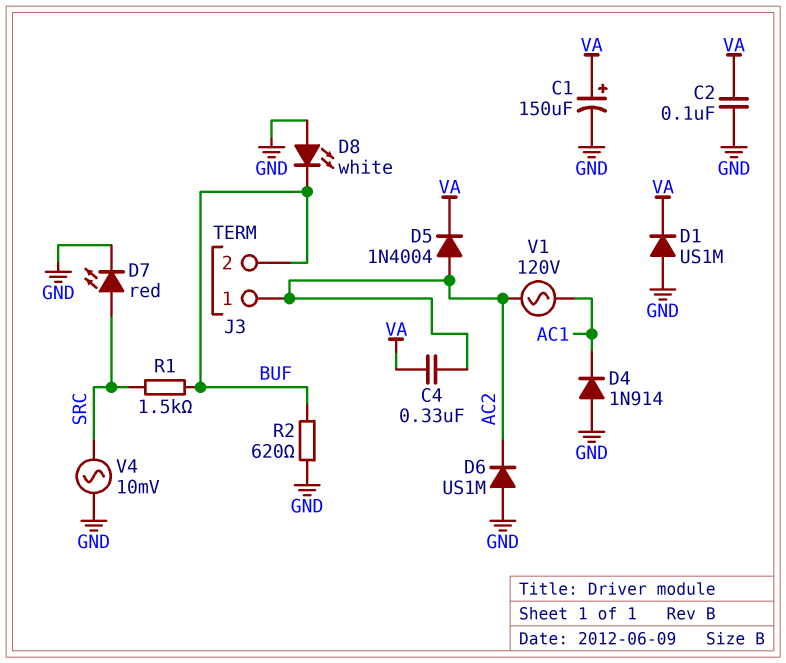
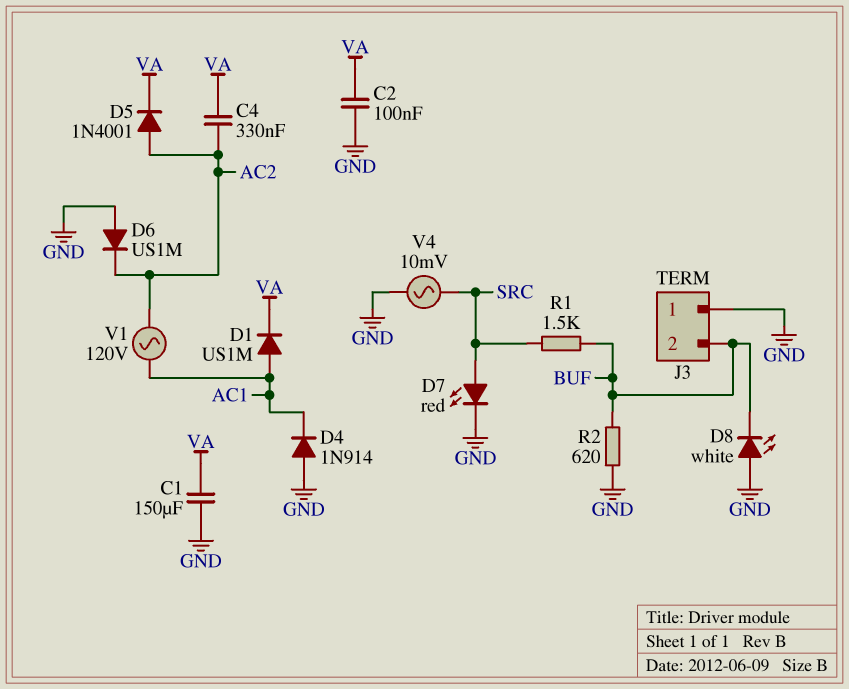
C1: 150uF (plus VA, minus GND) -> 150uF (GND, VA)
D1: diode US1M (A GND, K VA) -> diode US1M (A AC1, K VA)
D5: diode 1N4004 (A AC2, K VA) -> diode 1N4001 (A AC2, K VA)
J3 pin 1: AC2 -> GND

